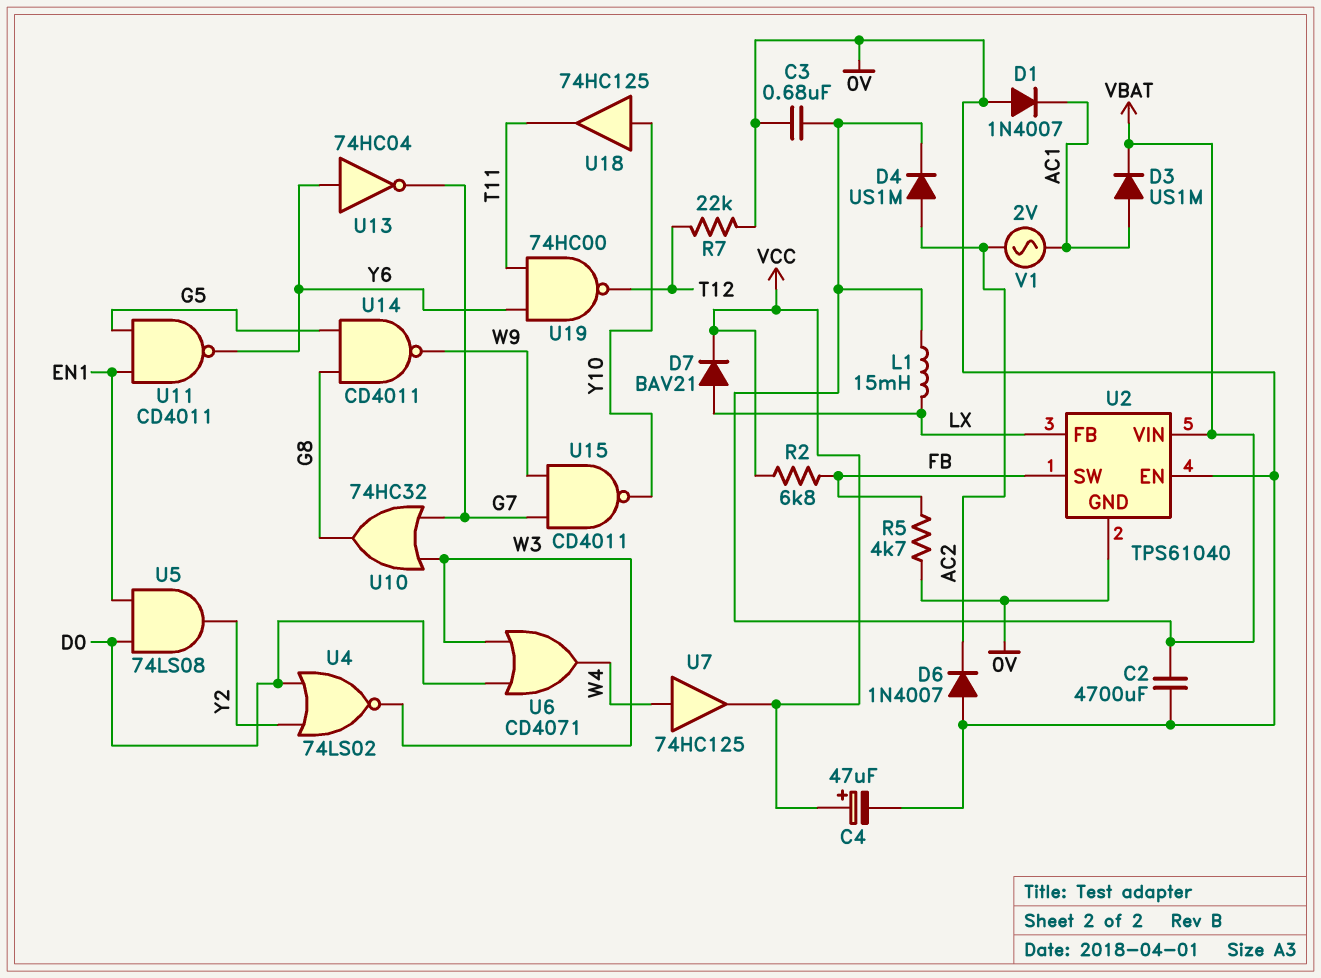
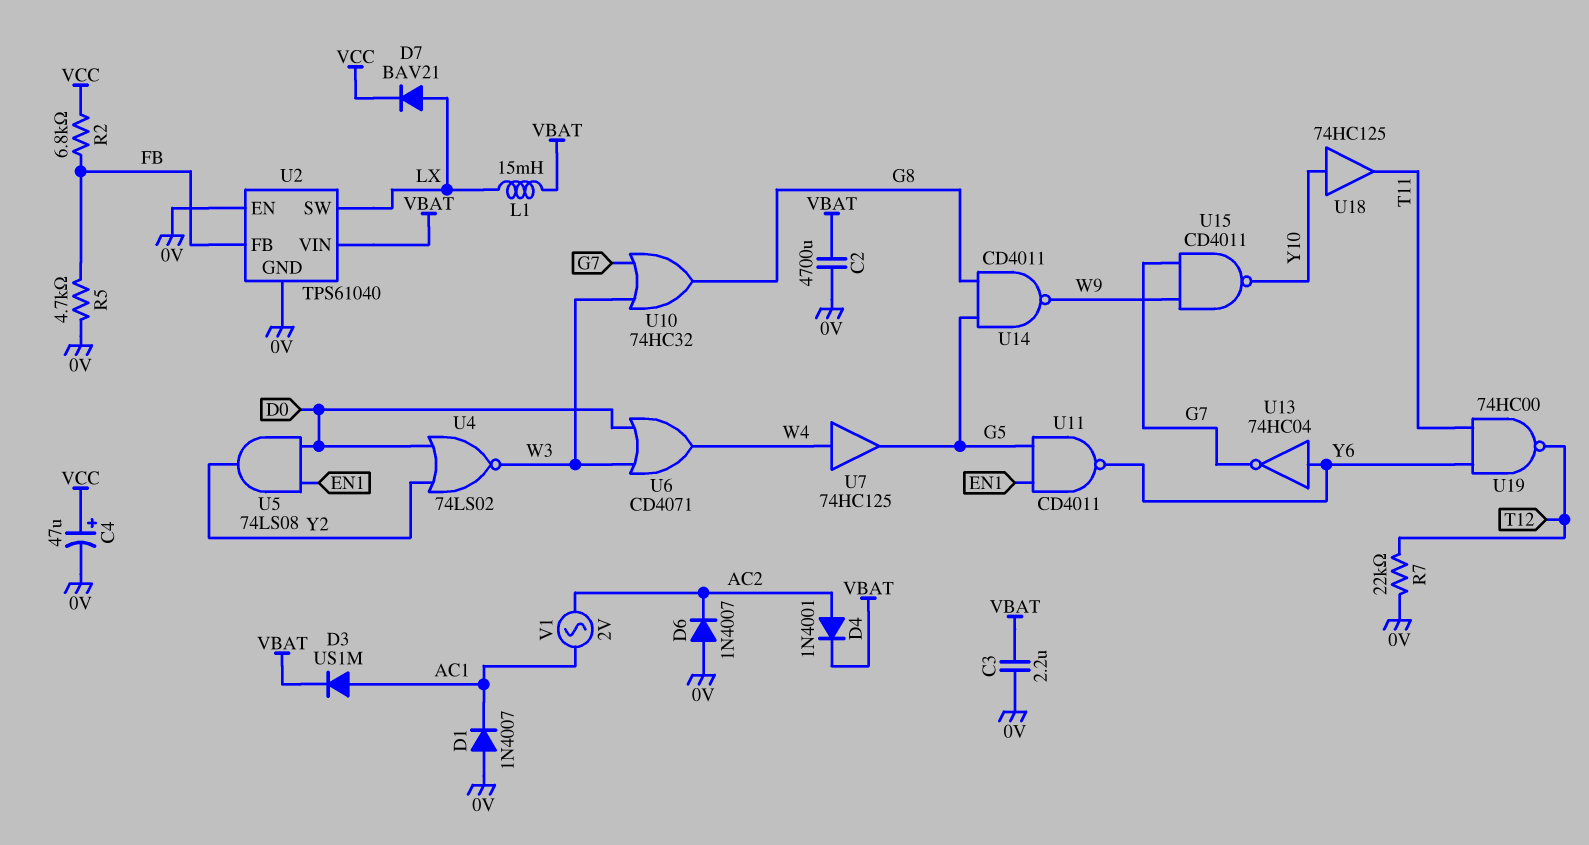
C3: 680nF (0V, VBAT) -> 2.2uF (0V, VBAT)
D4: diode US1M (A AC2, K VBAT) -> diode 1N4001 (A AC2, K VBAT)
U2 pin FB: LX -> FB
U2 pin SW: FB -> LX
U7: buffer 74HC125 (in W4, out VCC) -> buffer 74HC125 (in W4, out G5)

